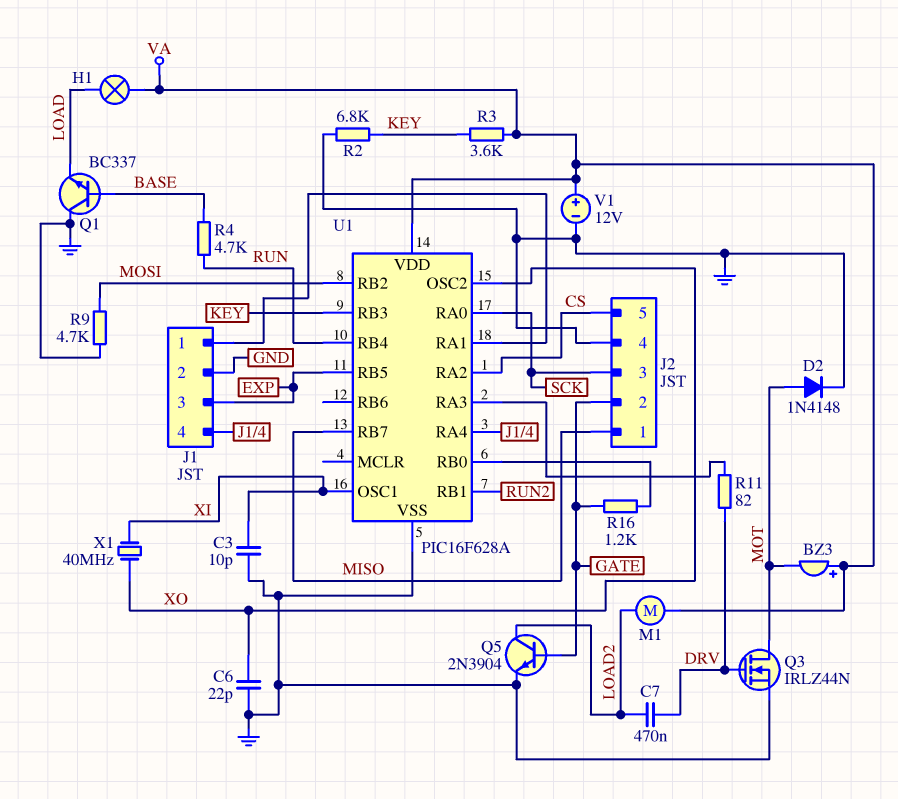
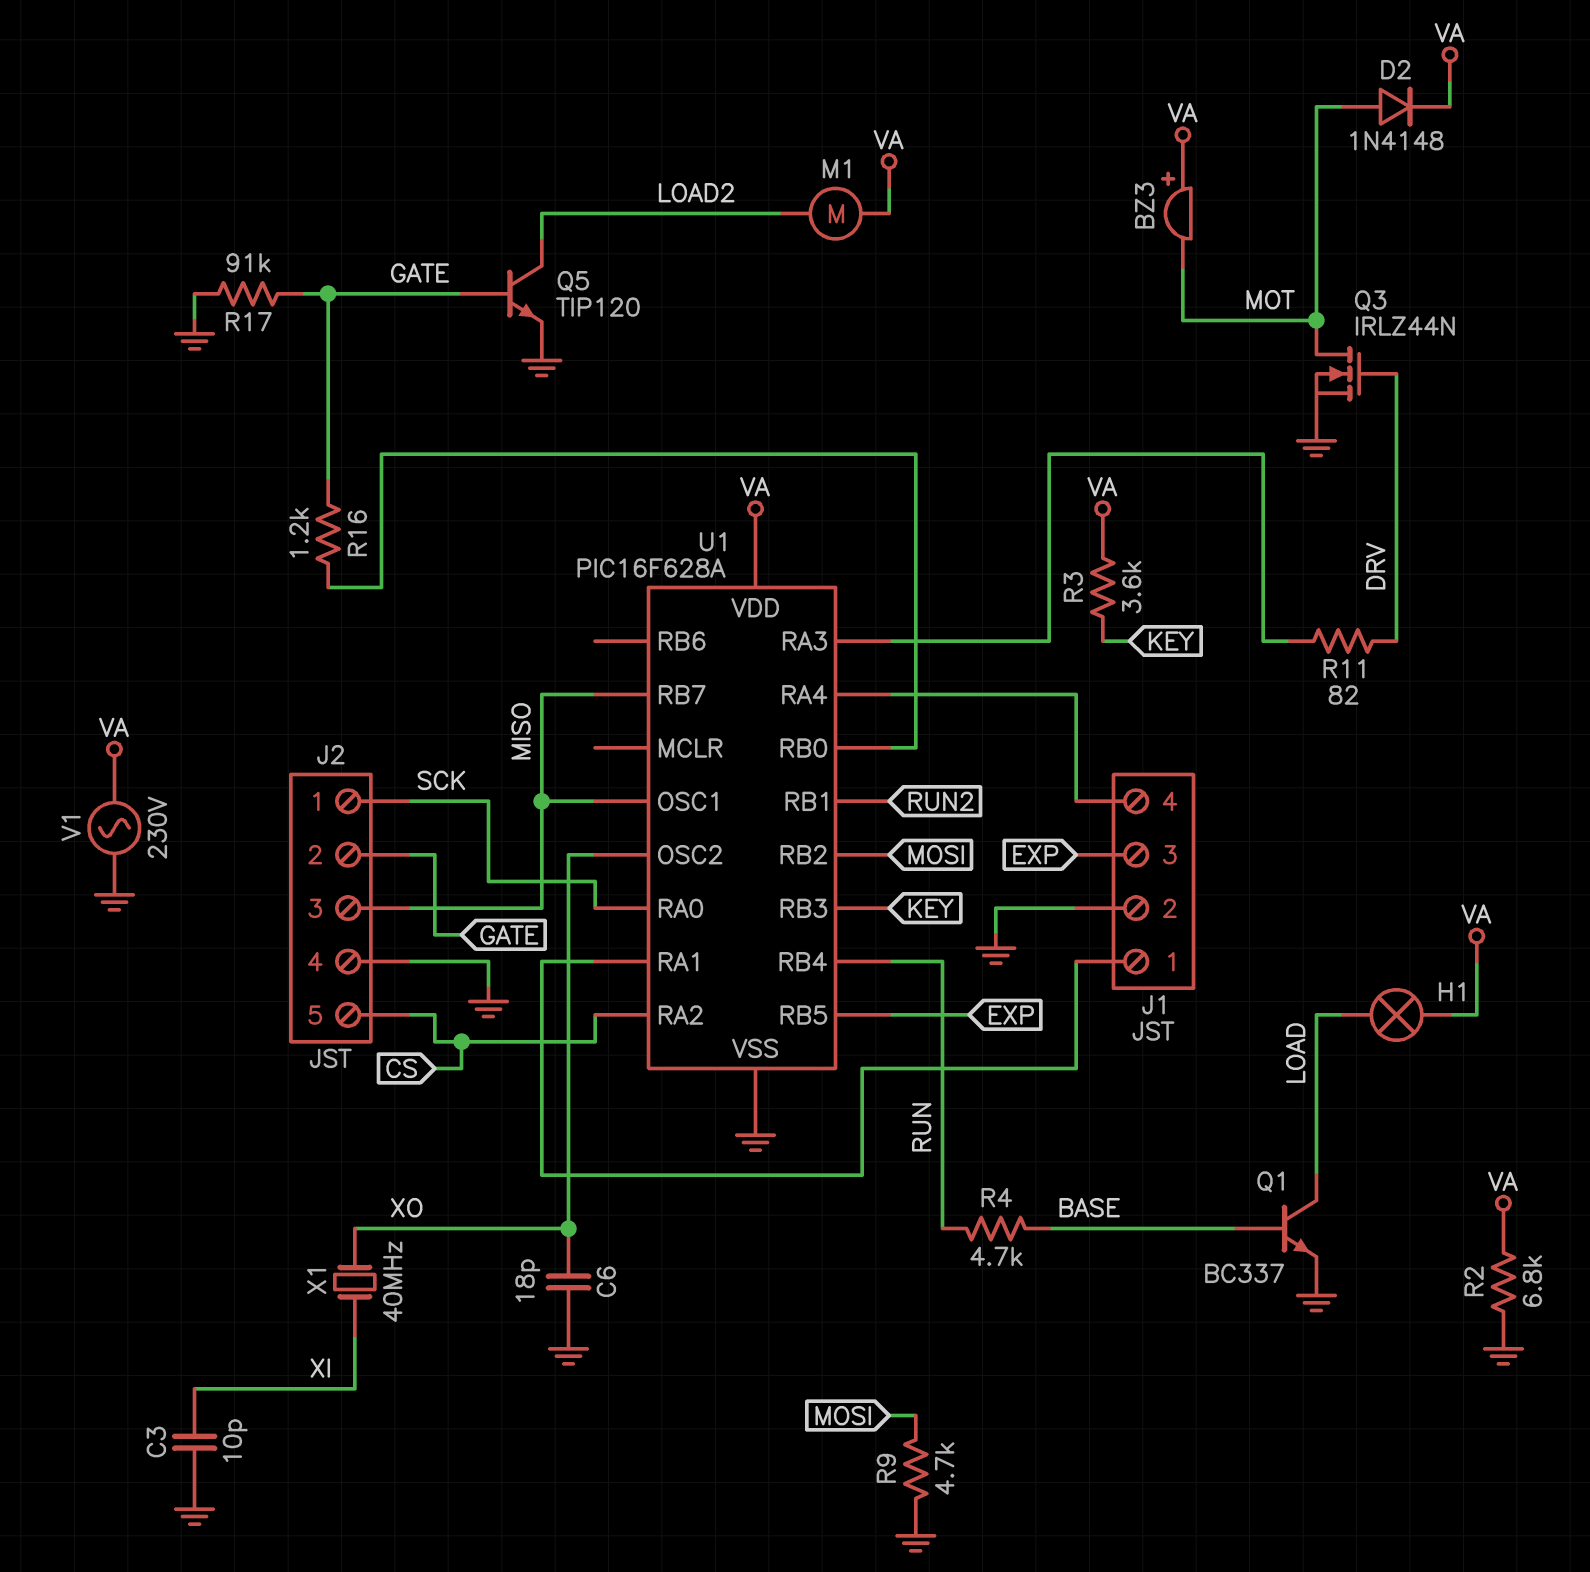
C6: 22pF (GND, XO) -> 18pF (GND, XO)
C7: 470nF (DRV, LOAD2) -> none
D2: diode 1N4148 (A MOT, K GND) -> diode 1N4148 (A MOT, K VA)
J2 pin 1: MISO -> SCK
J2 pin 3: SCK -> MISO
Q1: NPN BC337 (B BASE, C GND, E LOAD) -> NPN BC337 (B BASE, C LOAD, E GND)
Q5: NPN 2N3904 (B GATE, C LOAD2, E GND) -> NPN TIP120 (B GATE, C LOAD2, E GND)
R2: 6.8k (GND, KEY) -> 6.8k (GND, VA)
R17: none -> 91k (GATE, GND)
U1 pin OSC1: XI -> MISO
V1: 12V (plus VA, minus GND) -> AC 230V (GND, VA)

